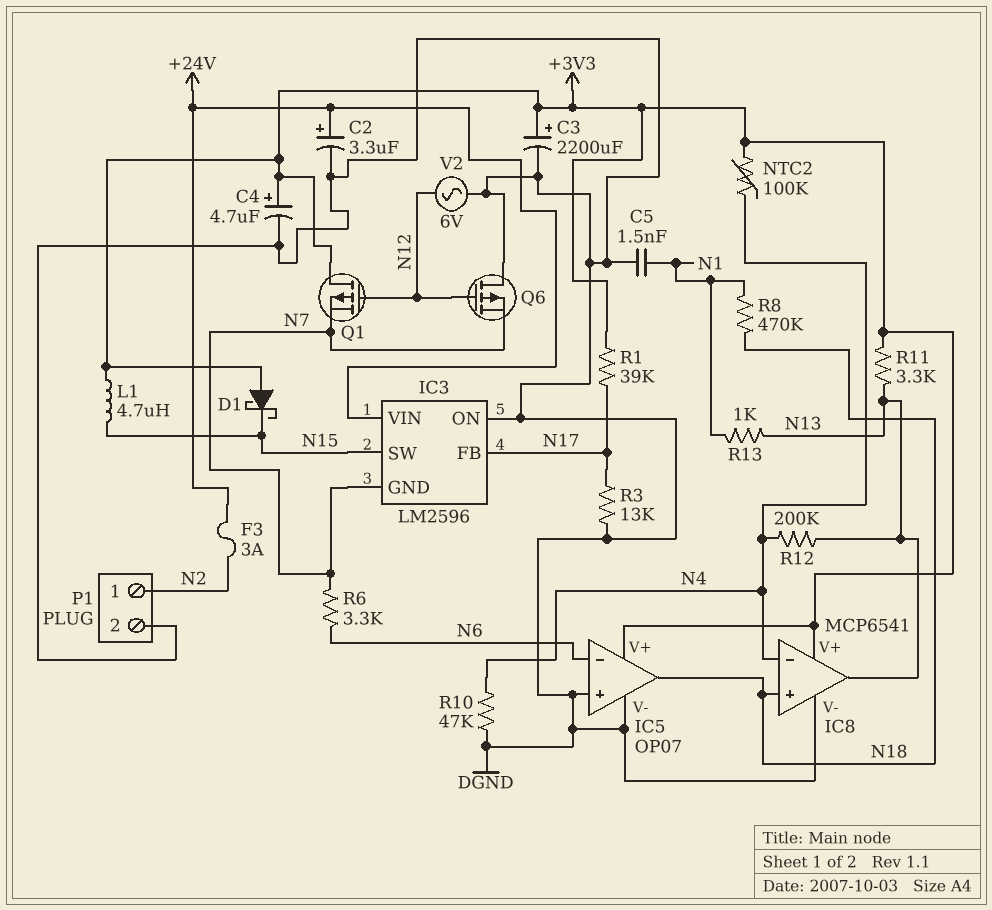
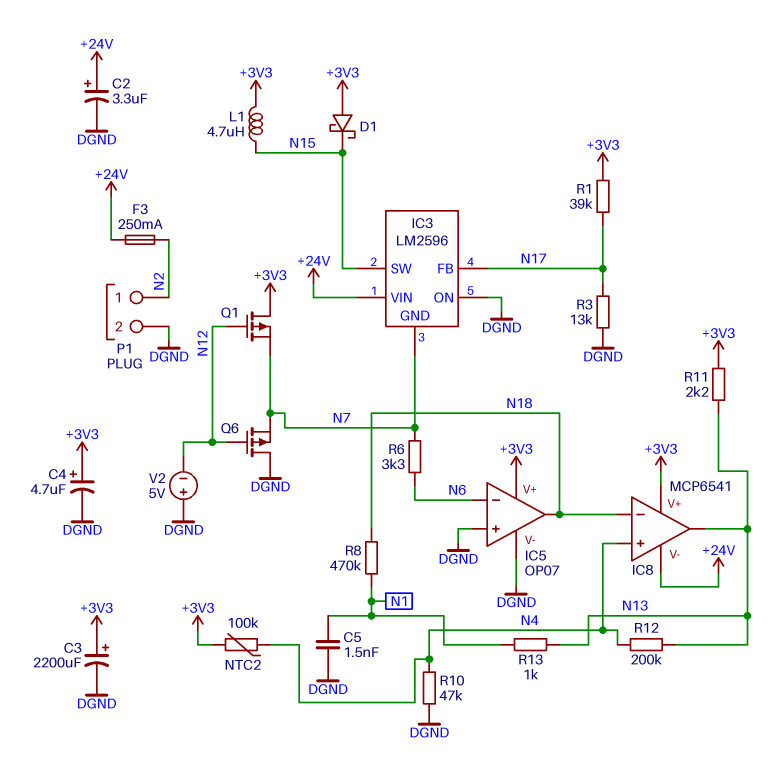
F3: 3A (+24V, N2) -> 250mA (+24V, N2)
IC8 pin V-: DGND -> +24V
IC8 pin in+: N18 -> N4
IC8 pin in-: N4 -> N18
R11: 3.3k (+3V3, N13) -> 2.2k (+3V3, N13)
V2: AC 6V (DGND, N12) -> 5V (plus DGND, minus N12)

